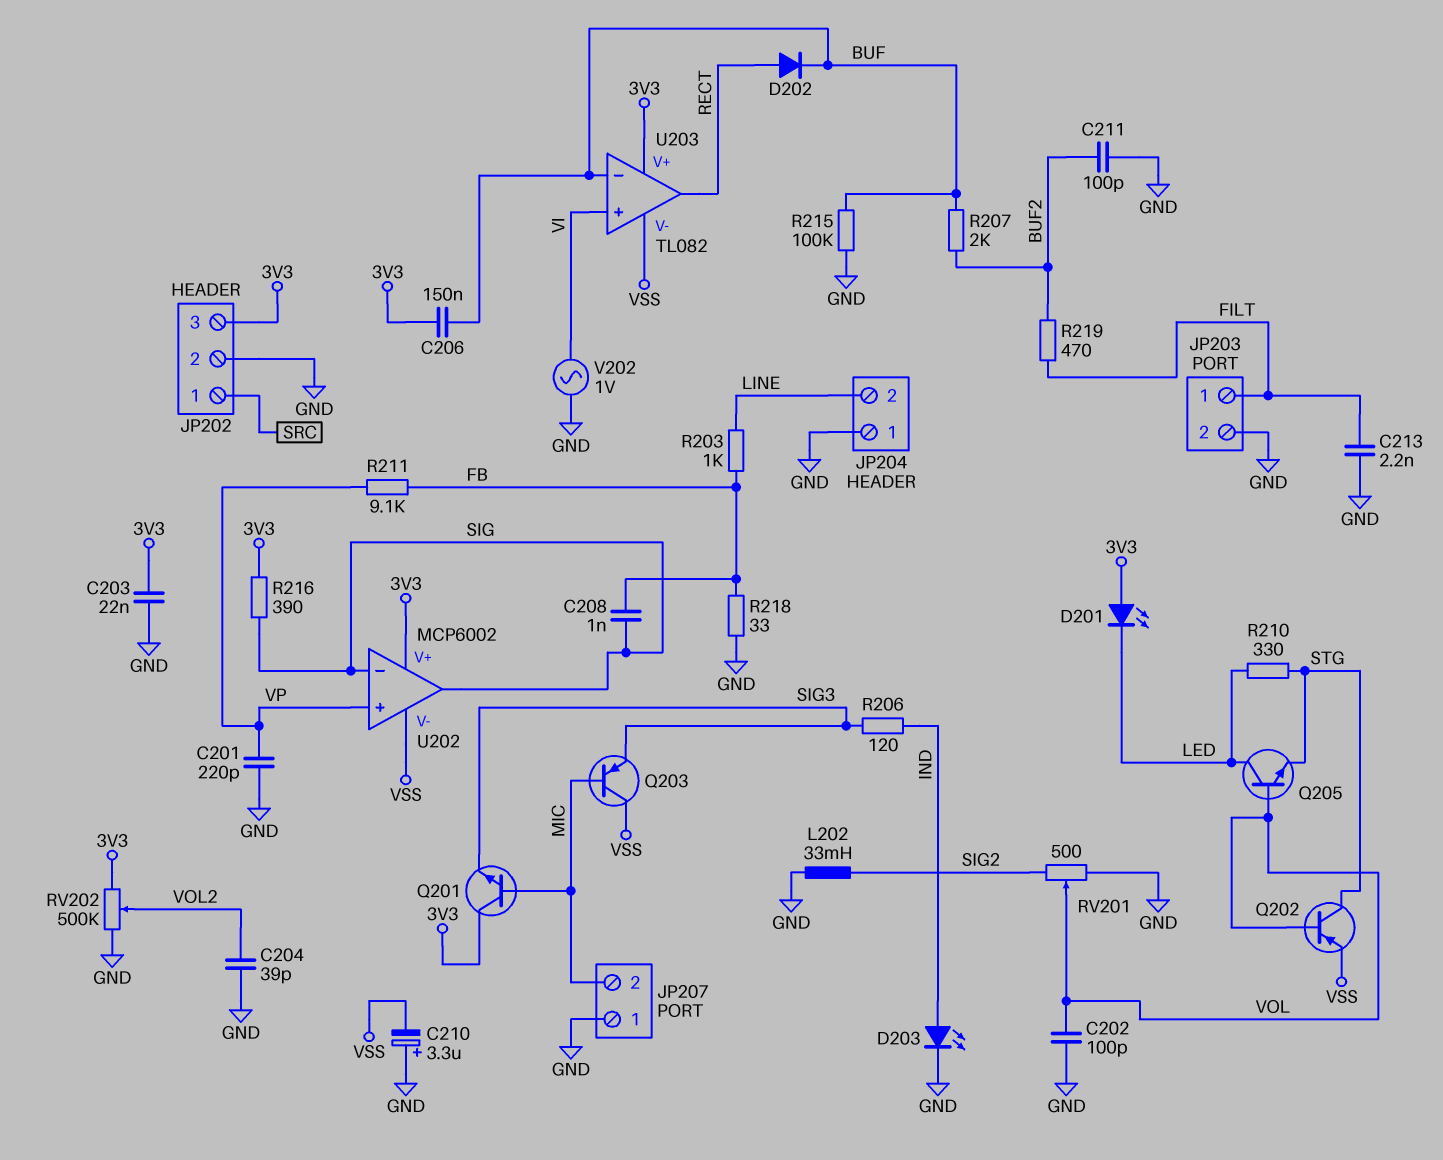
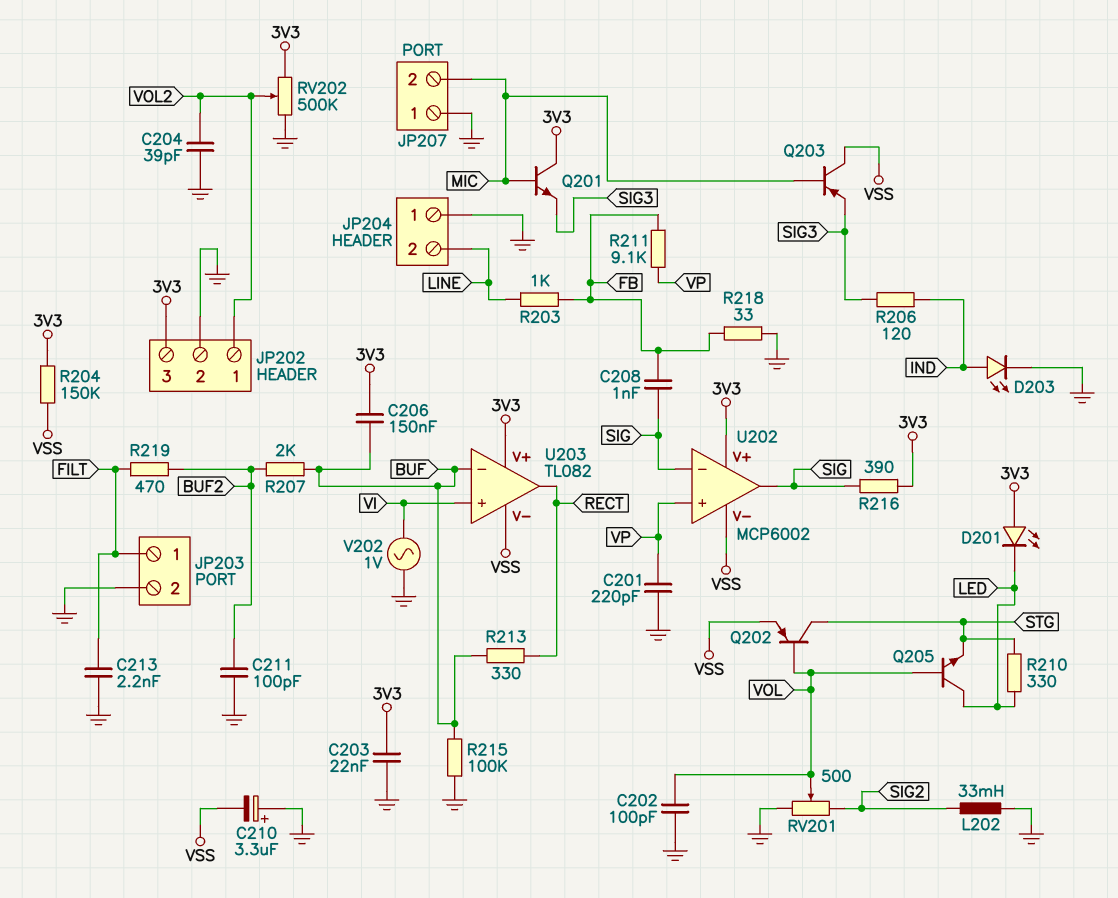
D202: diode (A RECT, K BUF) -> none
JP202 pin 1: SRC -> VOL2
R204: none -> 150k (3V3, VSS)
R213: none -> 330 (BUF, RECT)

